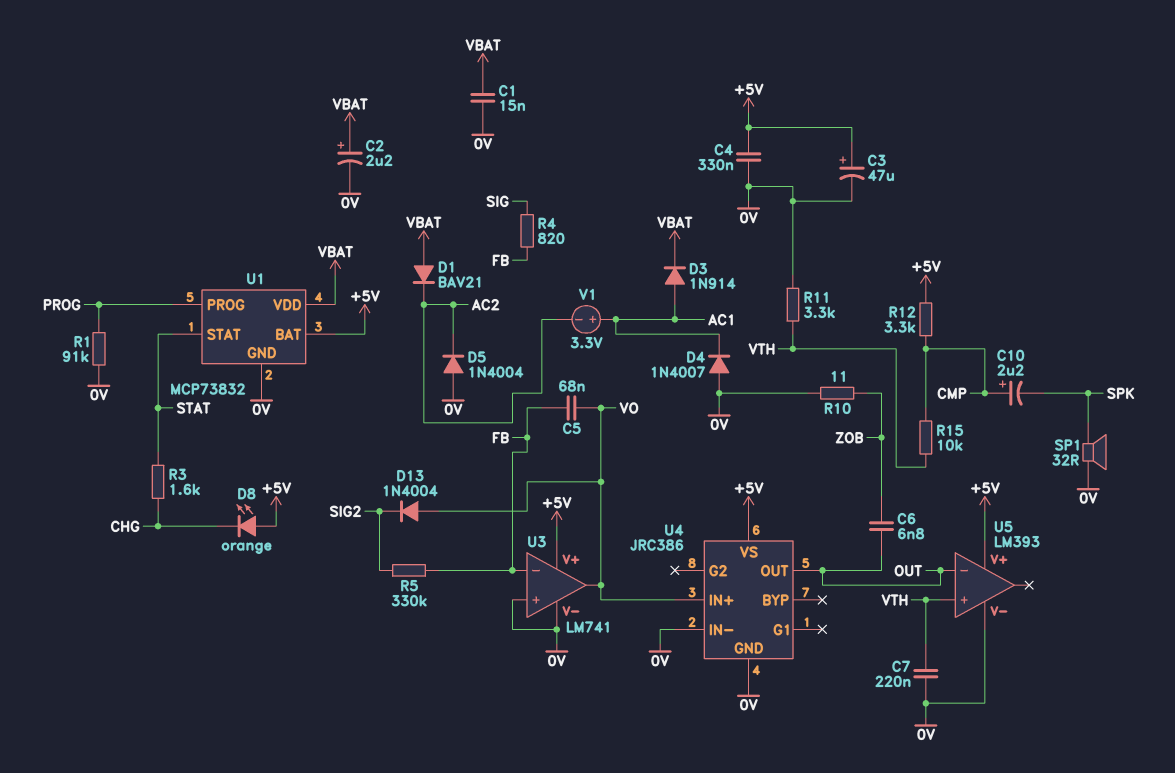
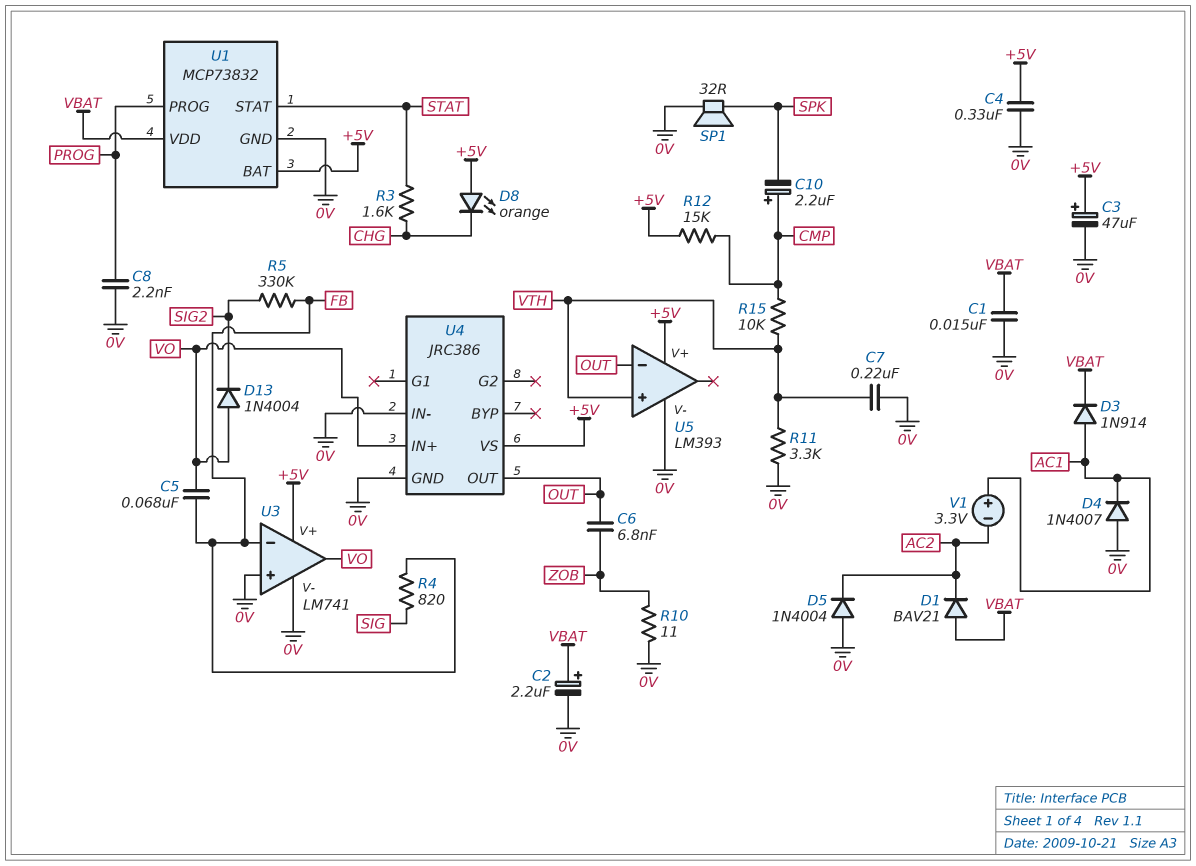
C8: none -> 2.2nF (0V, PROG)
R1: 91k (0V, PROG) -> none
R12: 3.3k (+5V, CMP) -> 15k (+5V, CMP)

